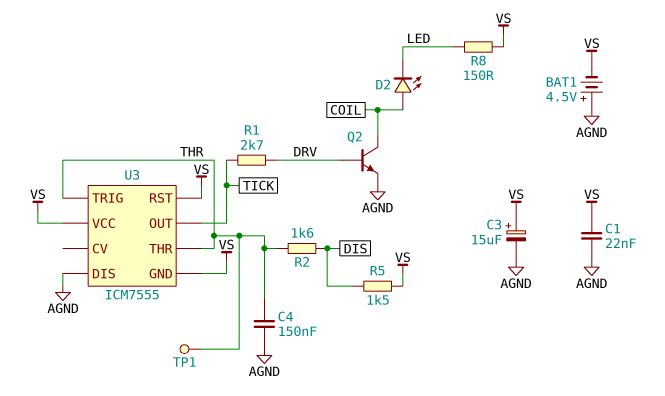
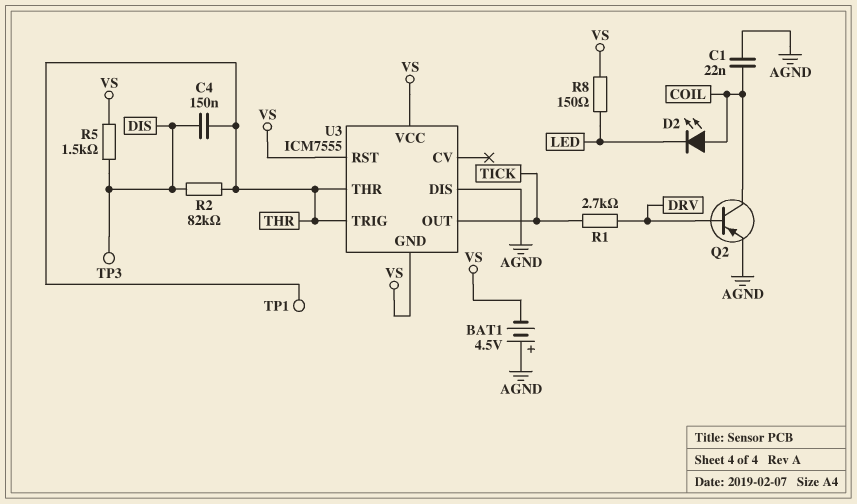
C1: 22nF (AGND, VS) -> 22nF (AGND, COIL)
C3: 15uF (plus VS, minus AGND) -> none
C4: 150nF (AGND, THR) -> 150nF (DIS, THR)
Q2: NPN (B DRV, C COIL, E AGND) -> PNP (B DRV, C COIL, E AGND)
R2: 1.6k (DIS, THR) -> 82k (DIS, THR)
TP3: none -> test point (DIS)

